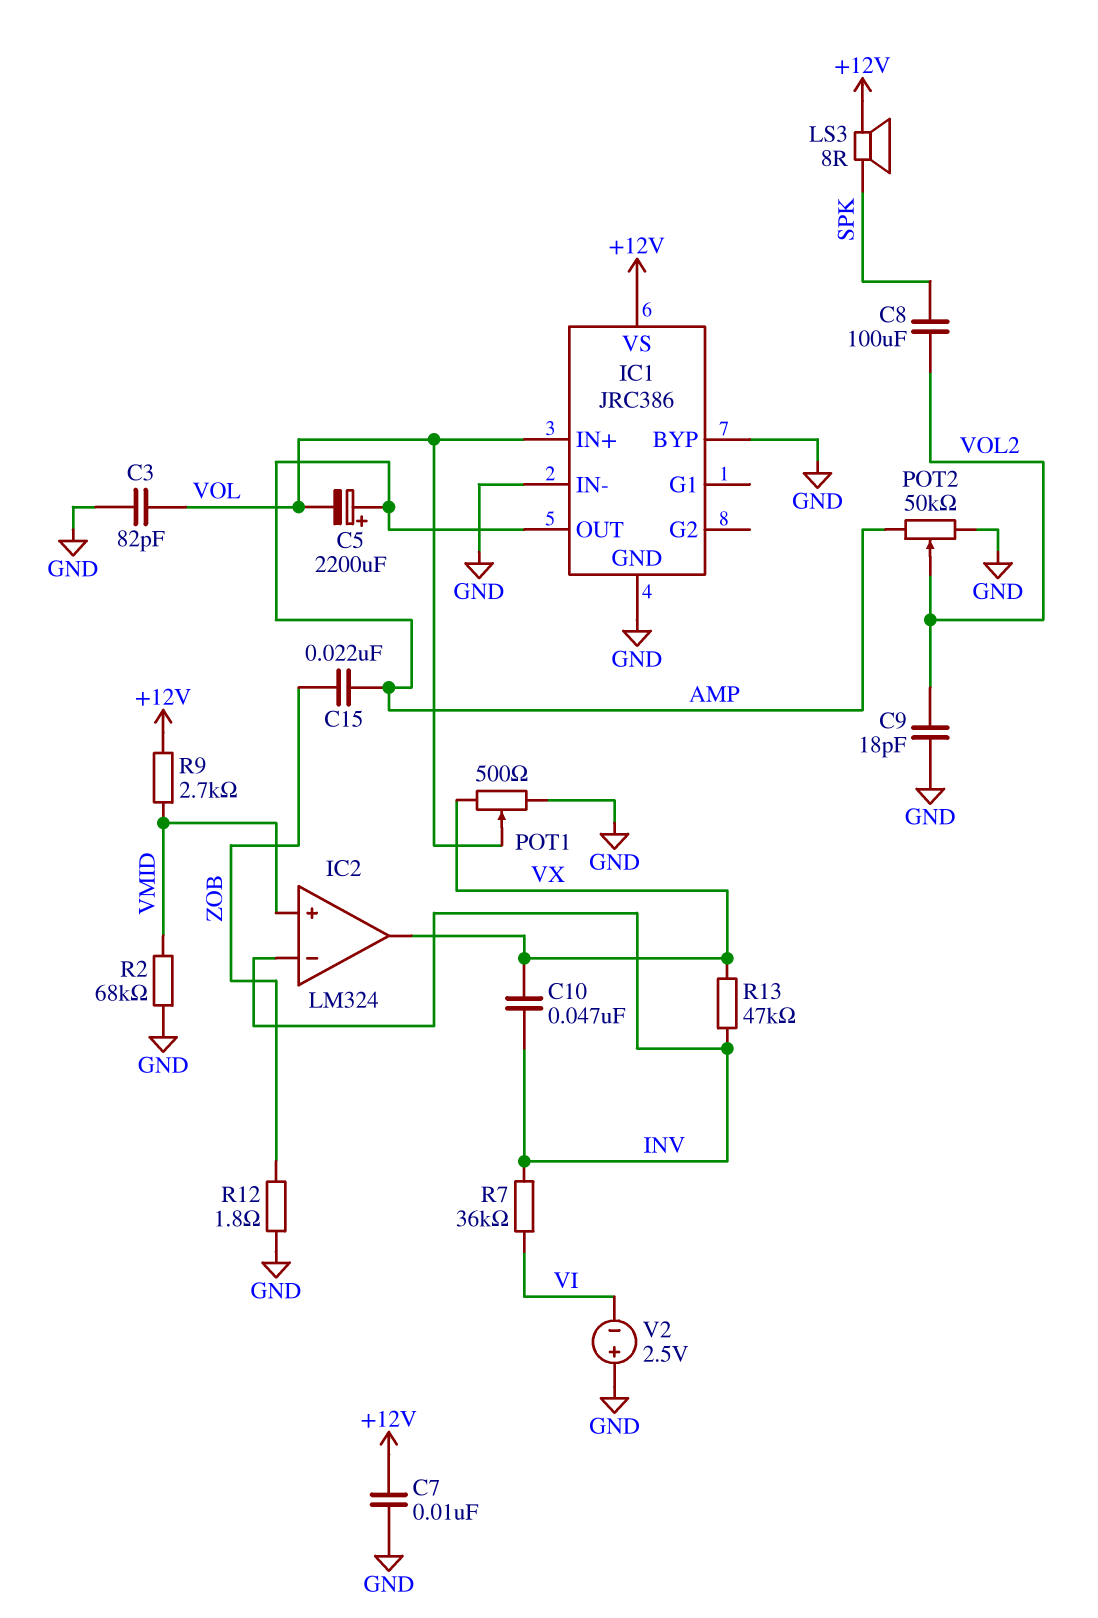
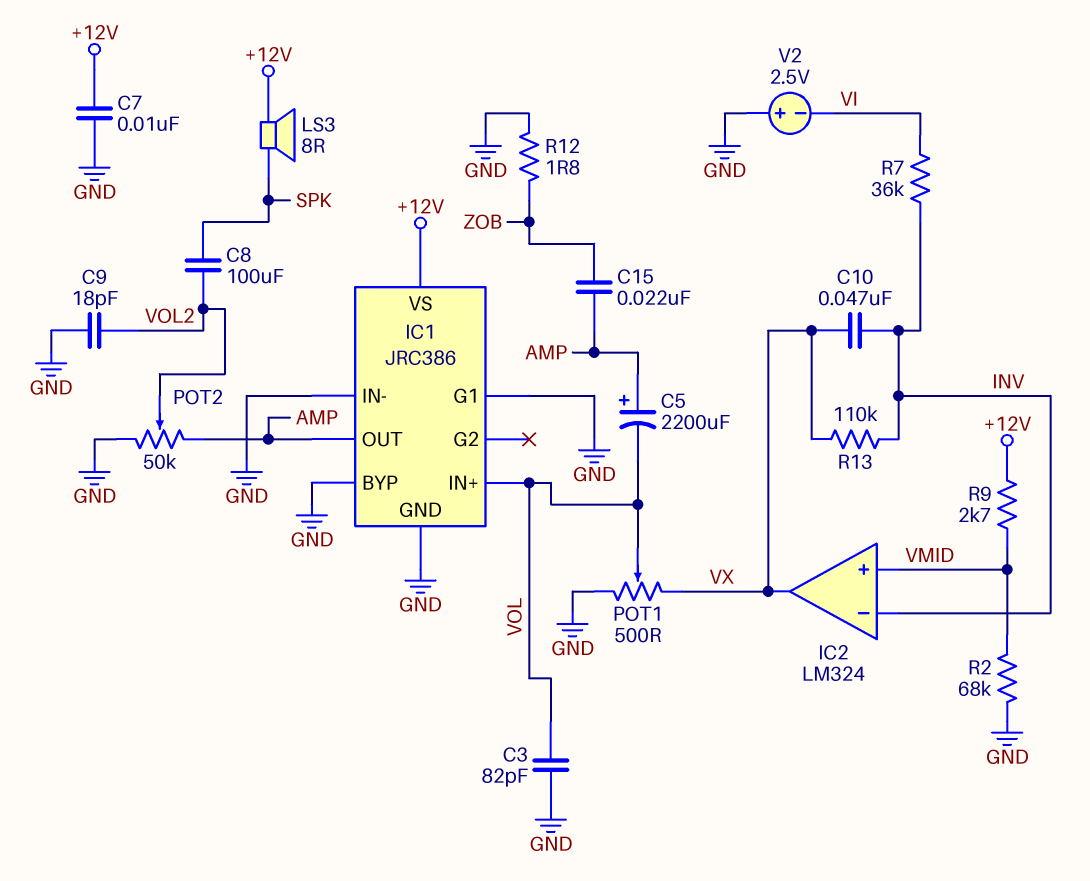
IC1 pin G1: none -> GND
R13: 47k (INV, VX) -> 110k (INV, VX)

